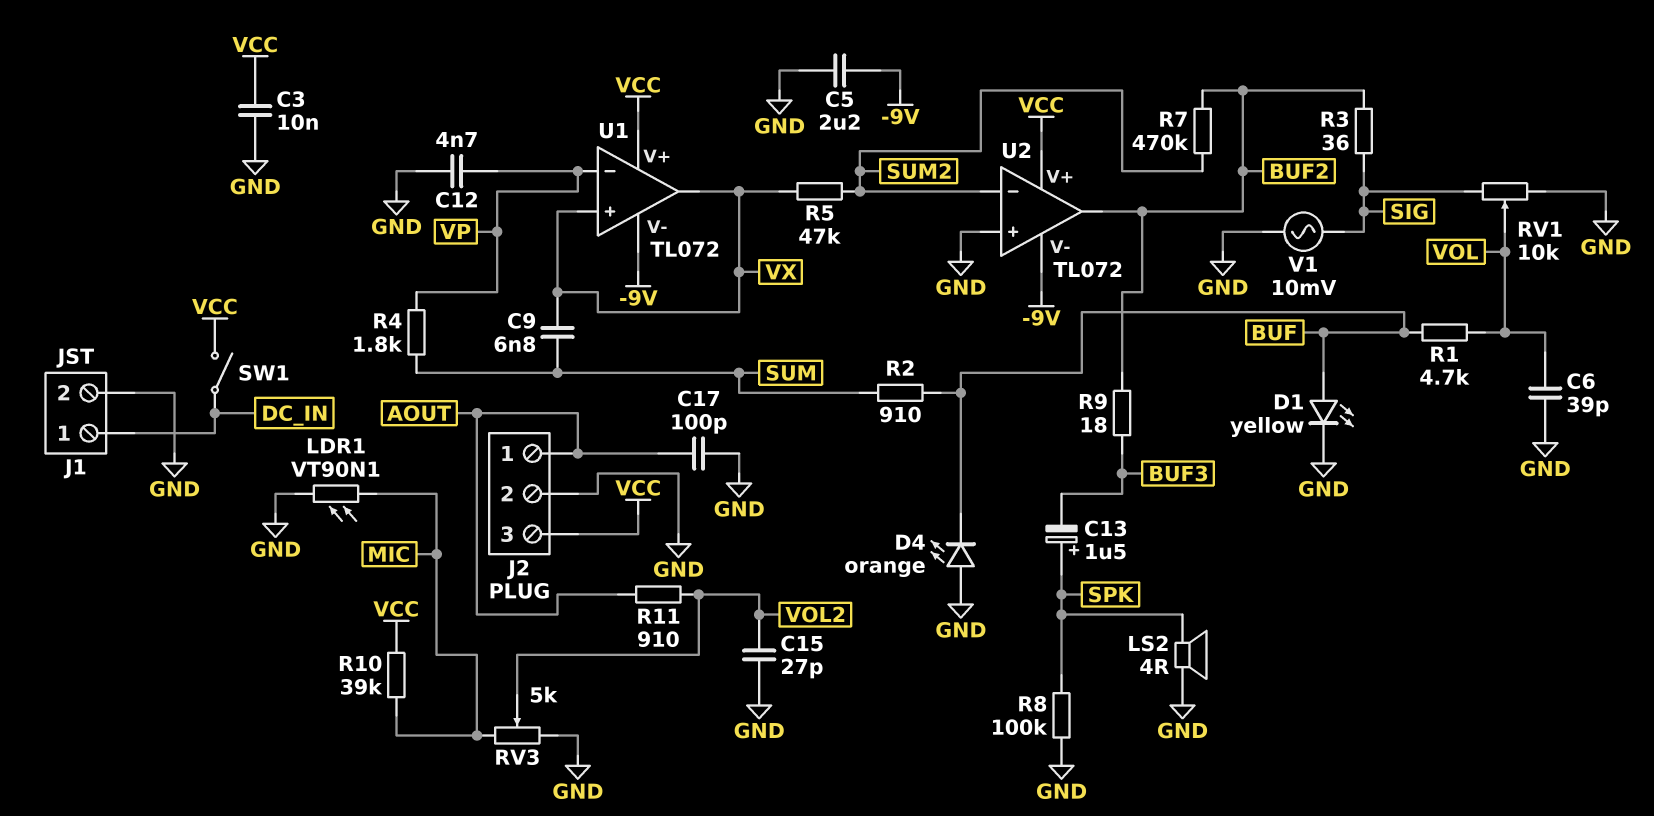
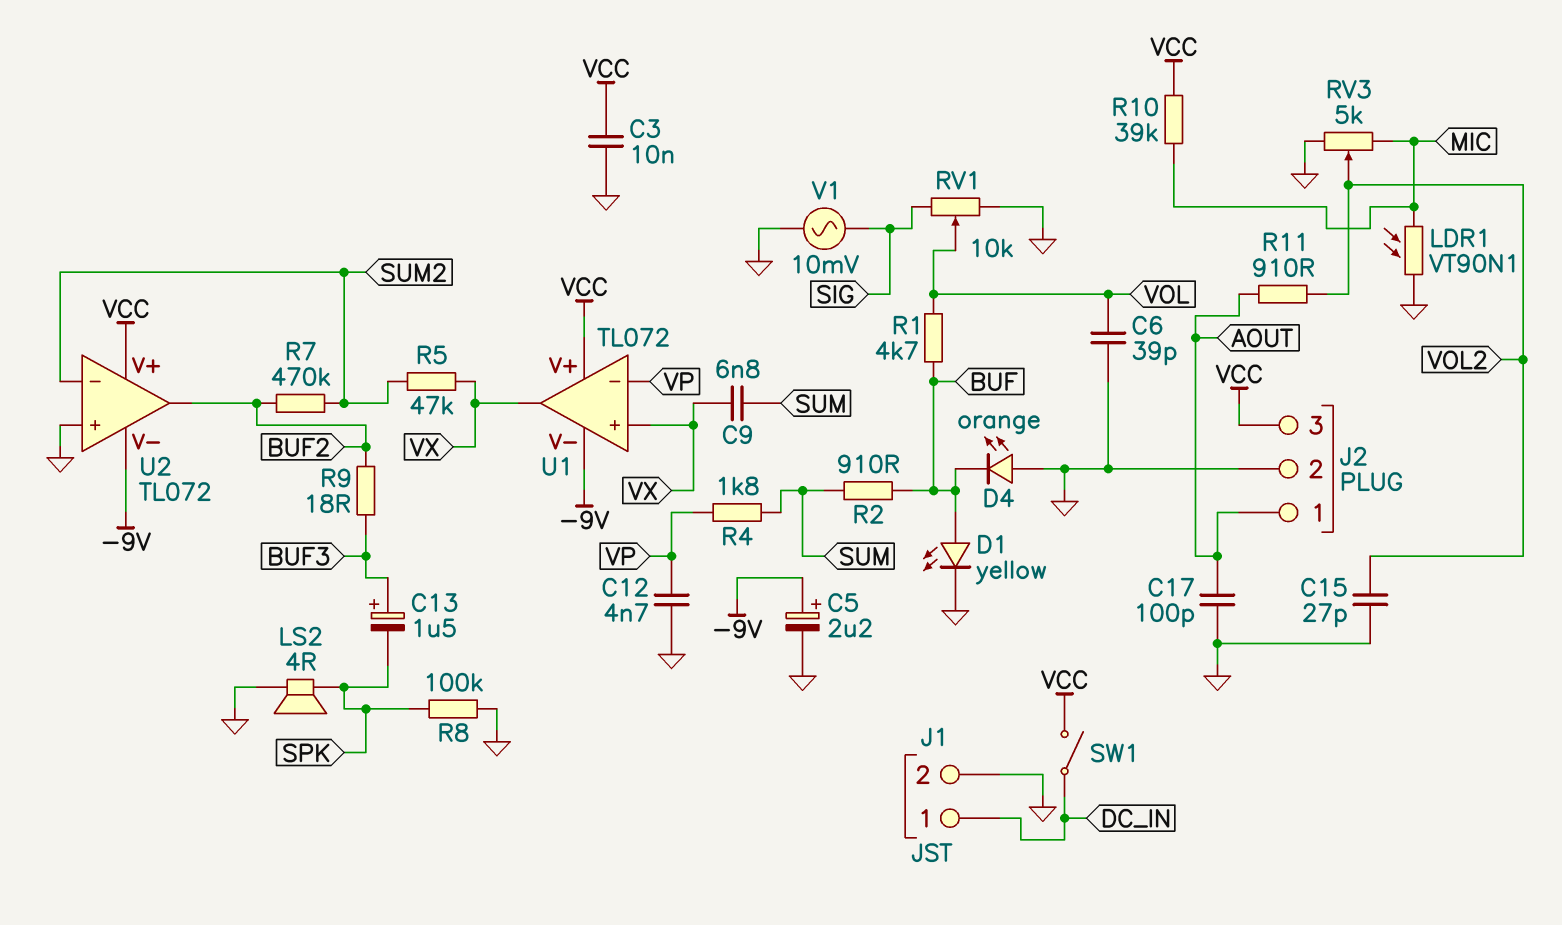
C5: 2.2uF (-9V, GND) -> 2.2uF (plus -9V, minus GND)
C13: 1.5uF (plus SPK, minus BUF3) -> 1.5uF (plus BUF3, minus SPK)
R3: 36 (BUF2, SIG) -> none

